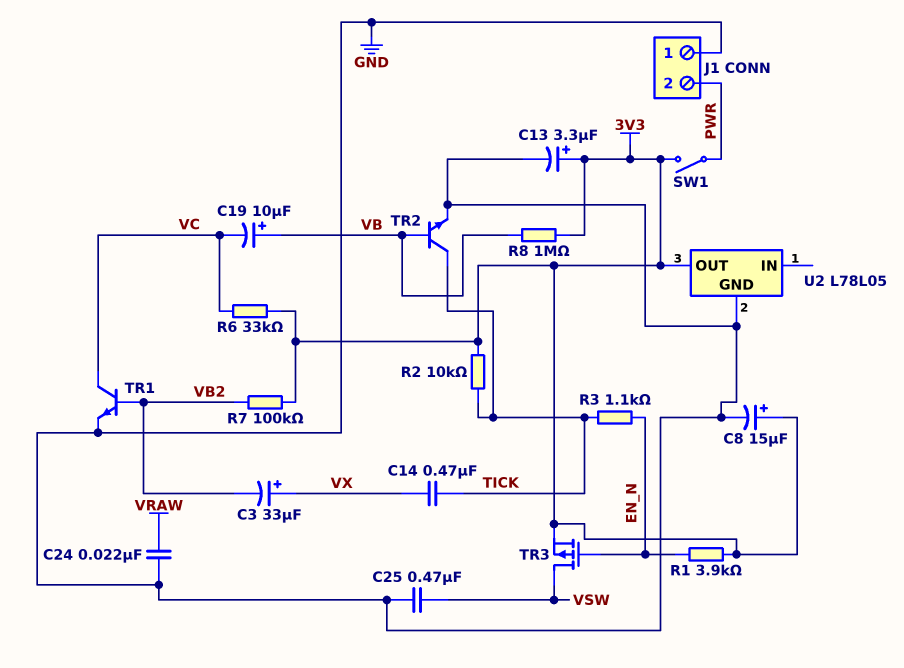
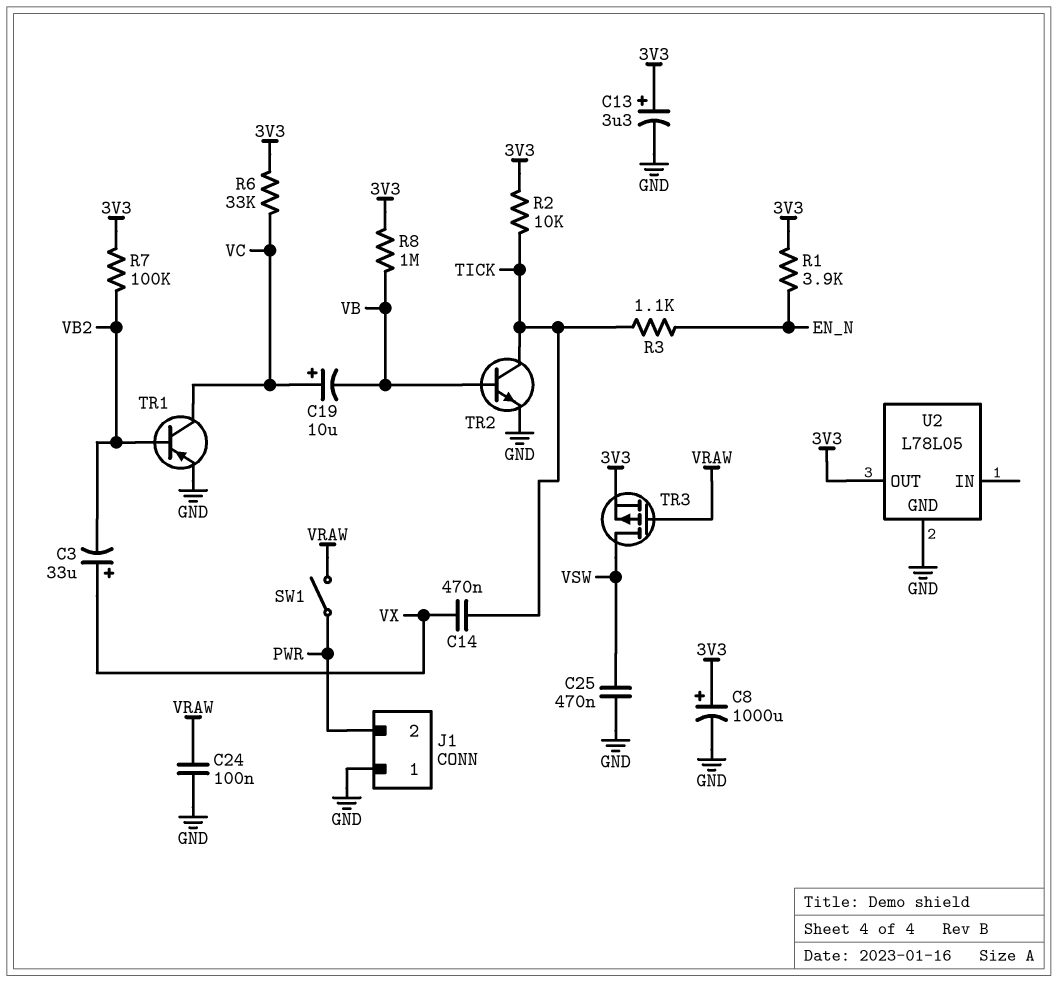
C8: 15uF (plus 3V3, minus GND) -> 1000uF (plus 3V3, minus GND)
C19: 10uF (plus VB, minus VC) -> 10uF (plus VC, minus VB)
C24: 22nF (GND, VRAW) -> 100nF (GND, VRAW)
SW1: switch (3V3, PWR) -> switch (PWR, VRAW)
TR1: NPN (B VB2, C VC, E GND) -> PNP (B VB2, C VC, E GND)
TR3: PMOS (G EN_N, D VSW, S 3V3) -> PMOS (G VRAW, D VSW, S 3V3)

